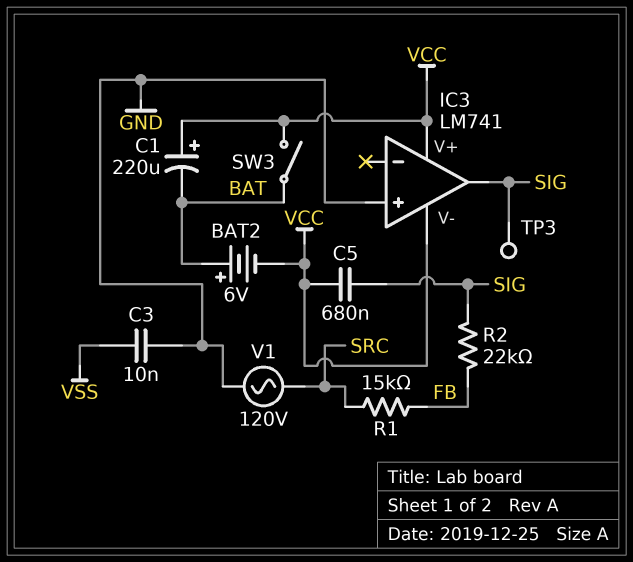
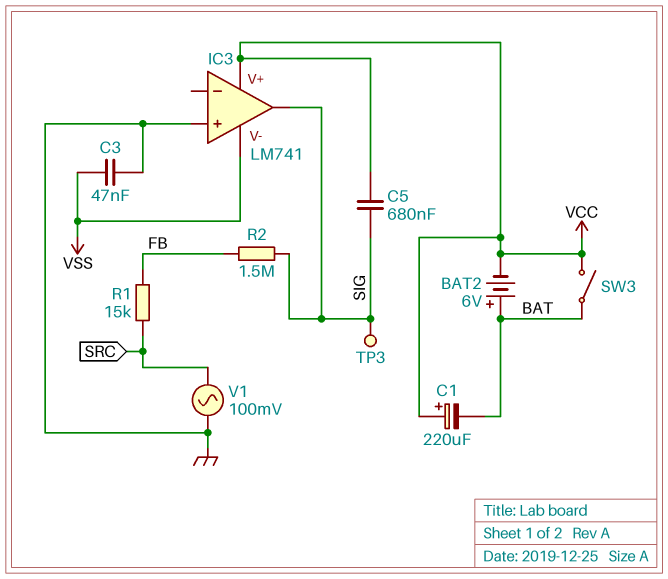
C3: 10nF (GND, VSS) -> 47nF (GND, VSS)
IC3 pin V-: VCC -> VSS
R2: 22k (FB, SIG) -> 1.5M (FB, SIG)
V1: AC 120V (GND, SRC) -> AC 100mV (GND, SRC)

